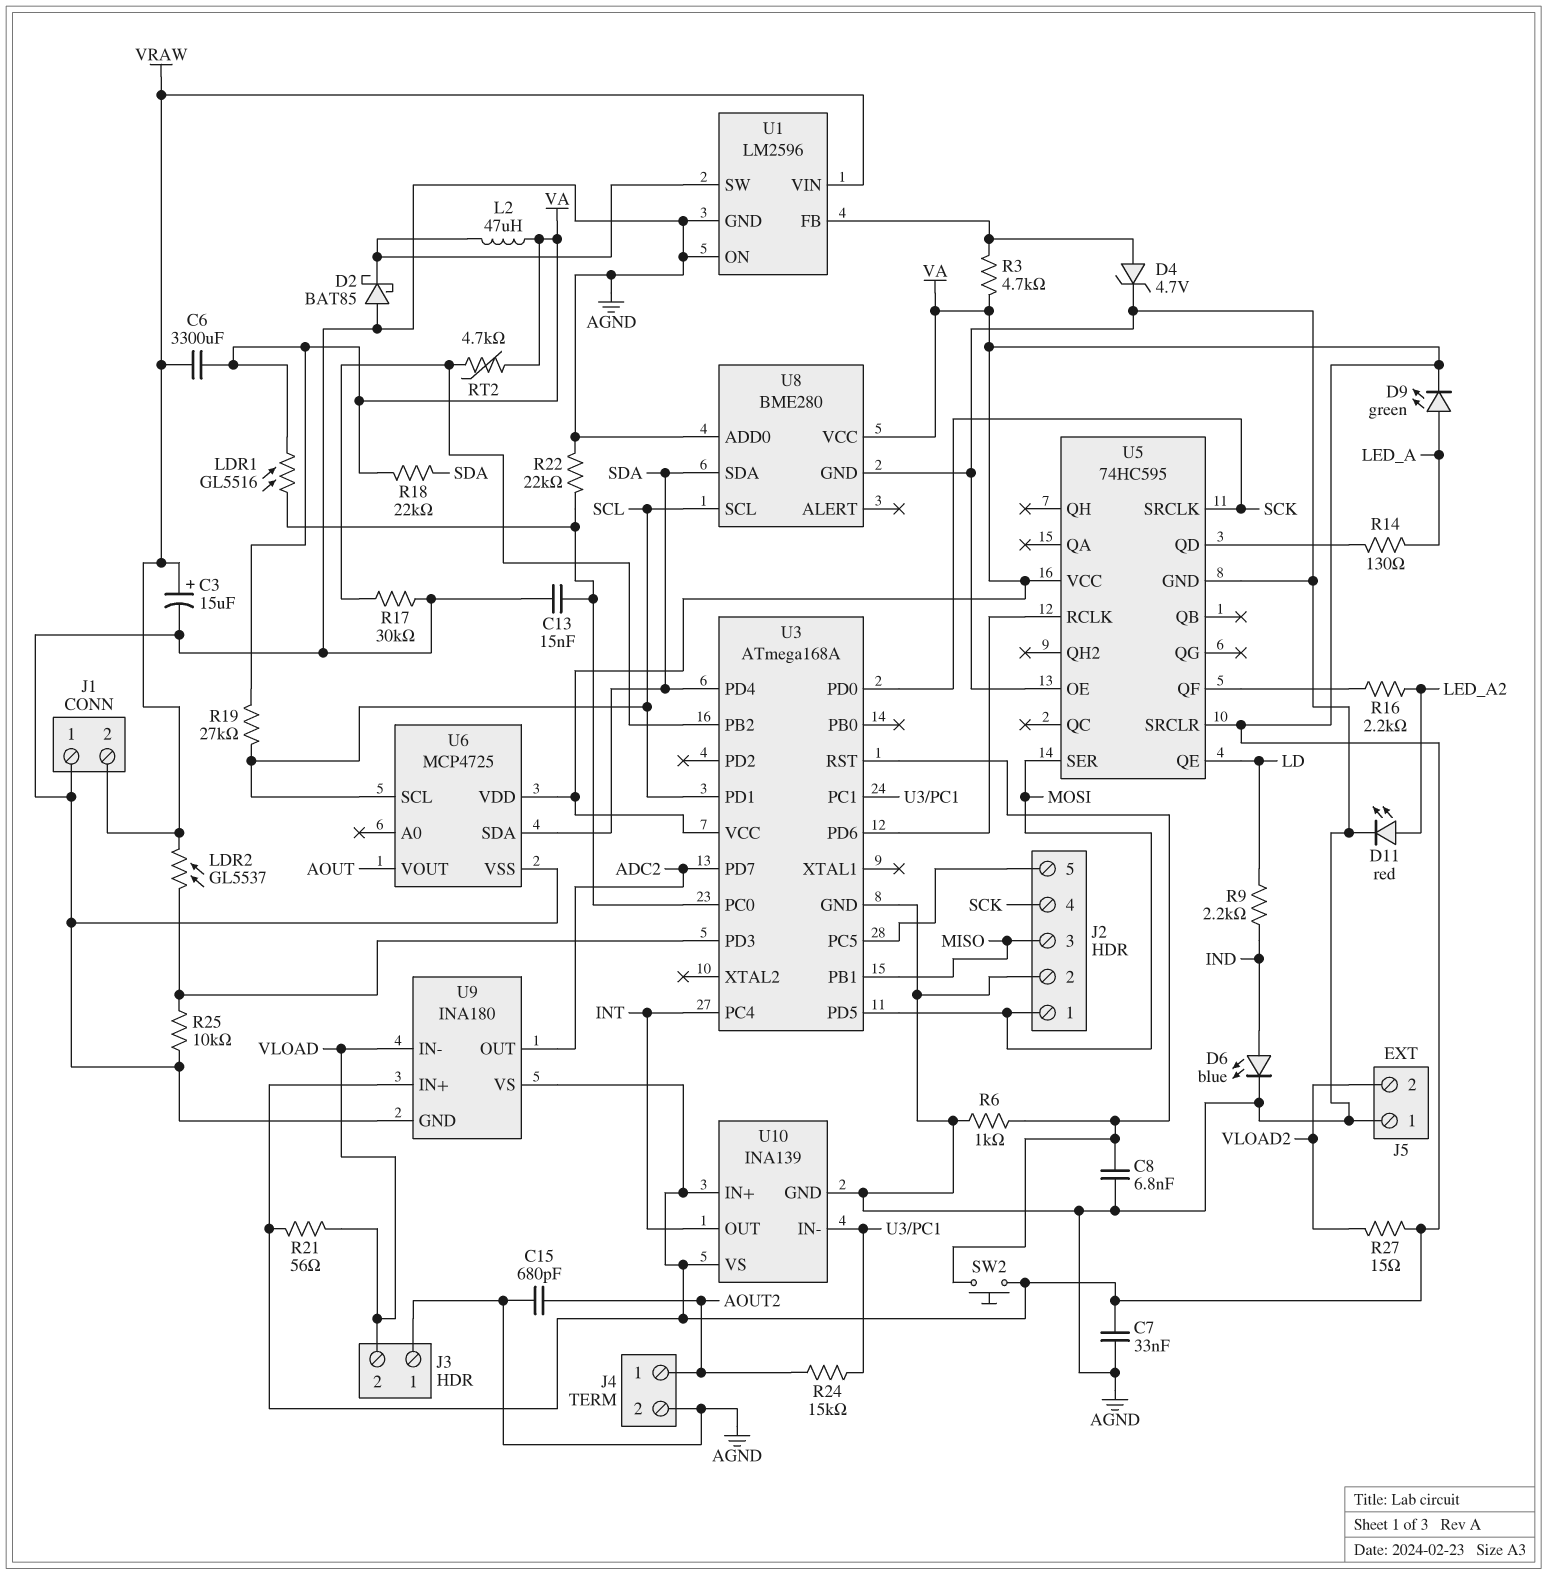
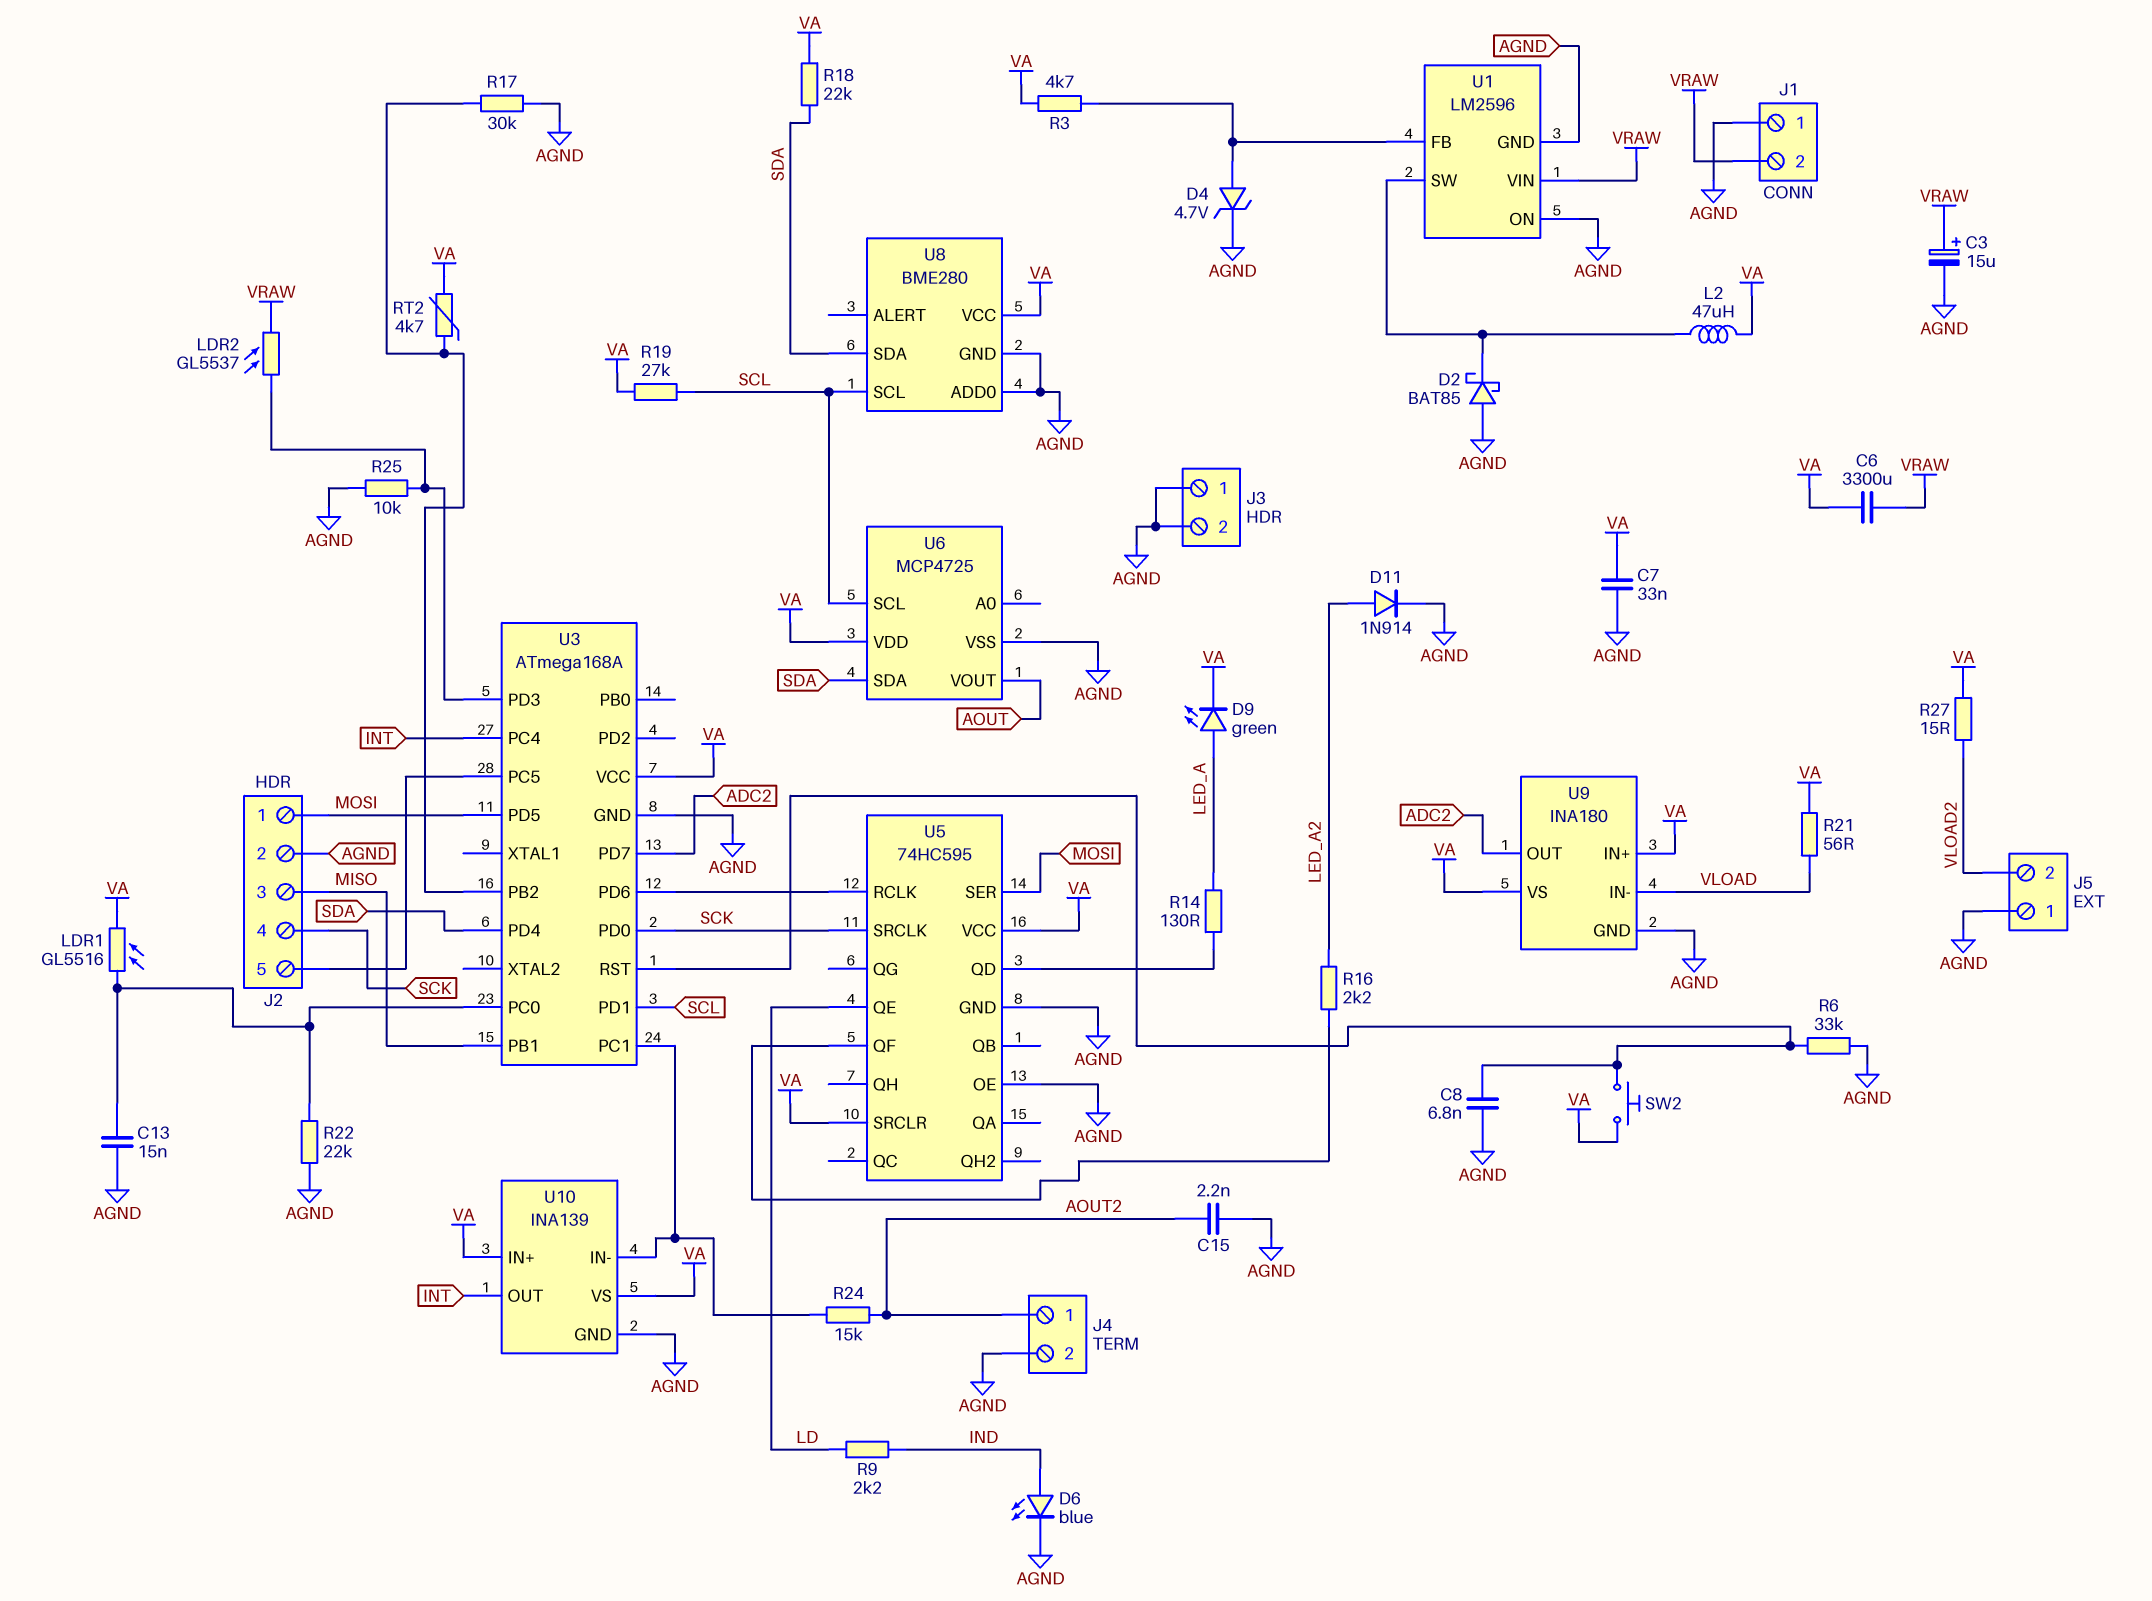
C15: 680pF (AGND, AOUT2) -> 2.2nF (AGND, AOUT2)
D11: LED red (A LED_A2, K AGND) -> diode 1N914 (A LED_A2, K AGND)
J3 pin 2: VLOAD -> AGND
R6: 1k (AGND, U3/RST) -> 33k (AGND, U3/RST)

